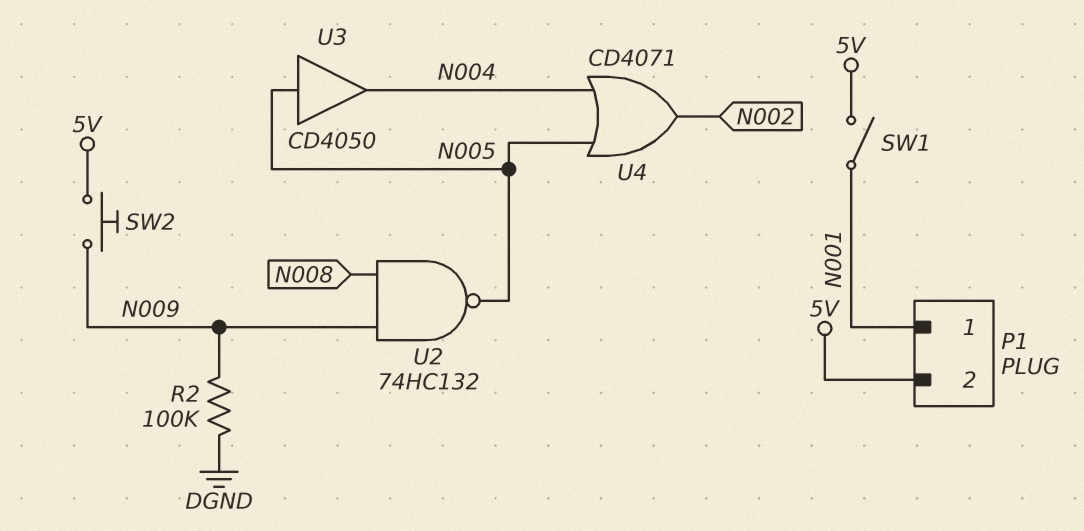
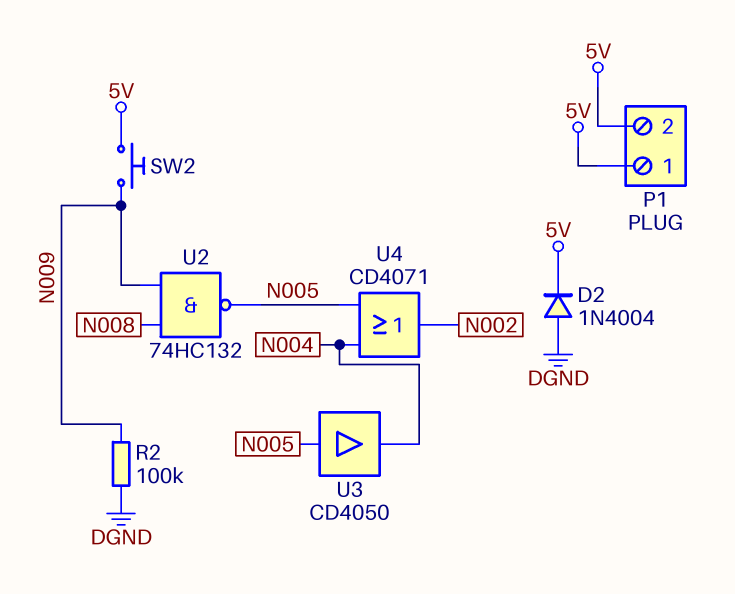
D2: none -> diode 1N4004 (A DGND, K 5V)
P1 pin 1: N001 -> 5V
SW1: switch (5V, N001) -> none

